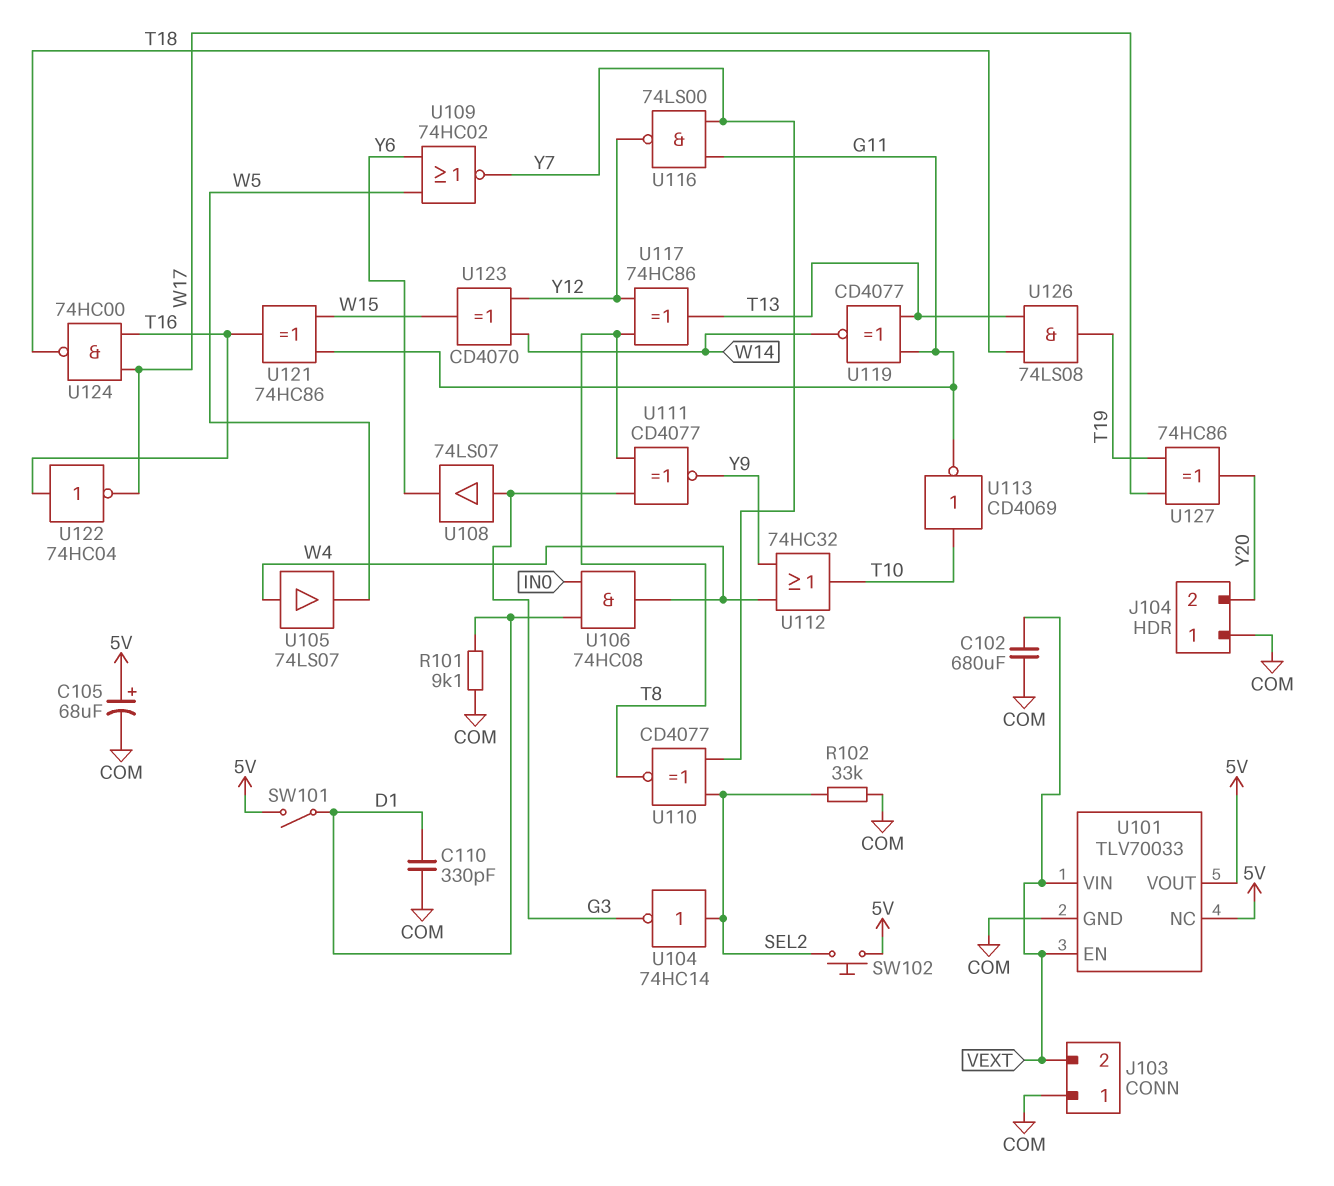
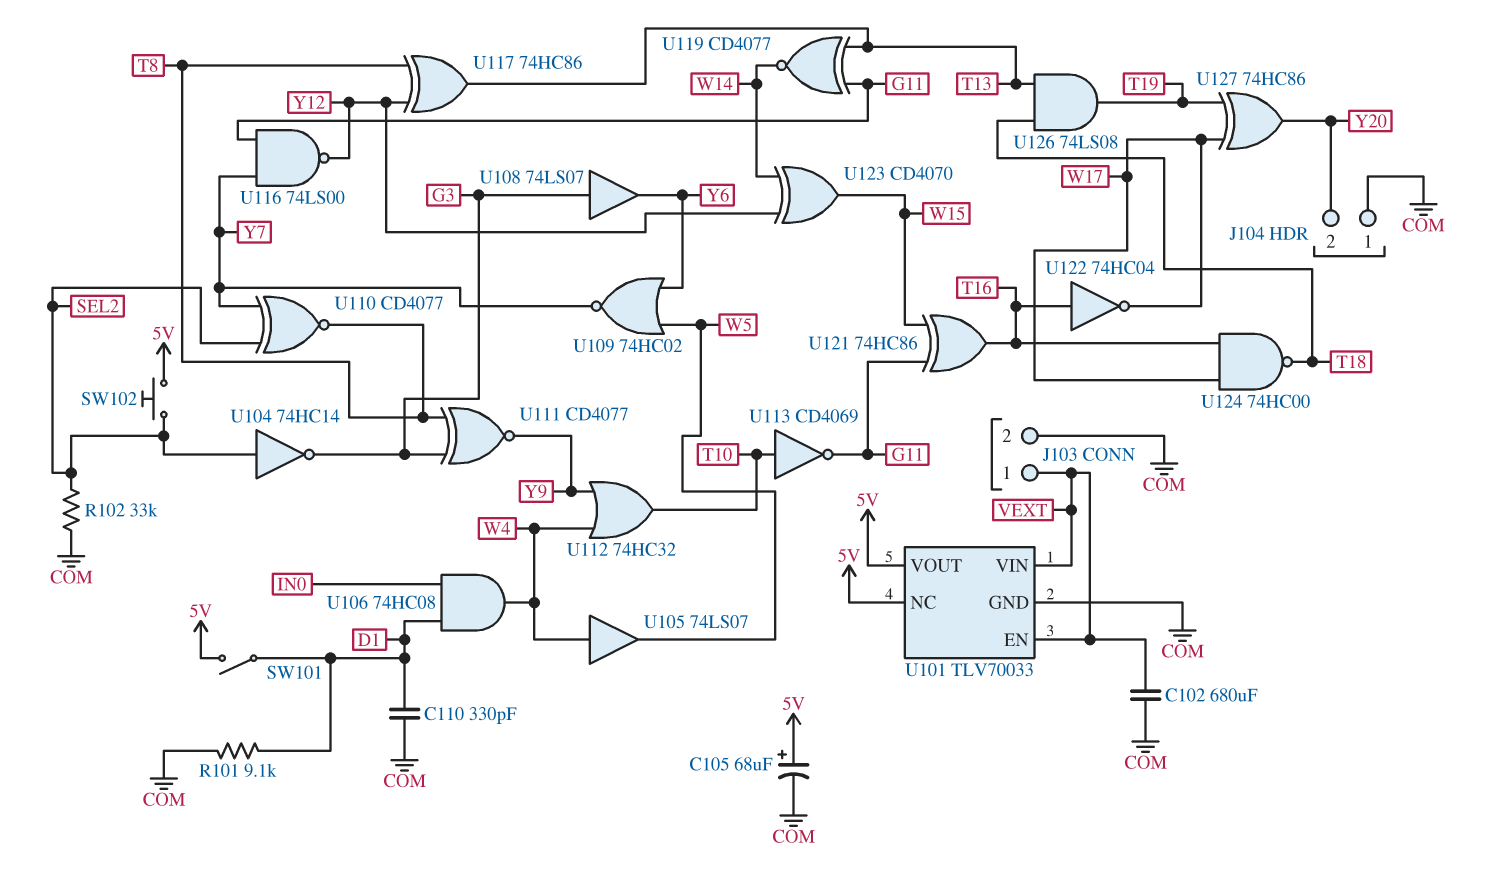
J103 pin 1: COM -> VEXT
J103 pin 2: VEXT -> COM

